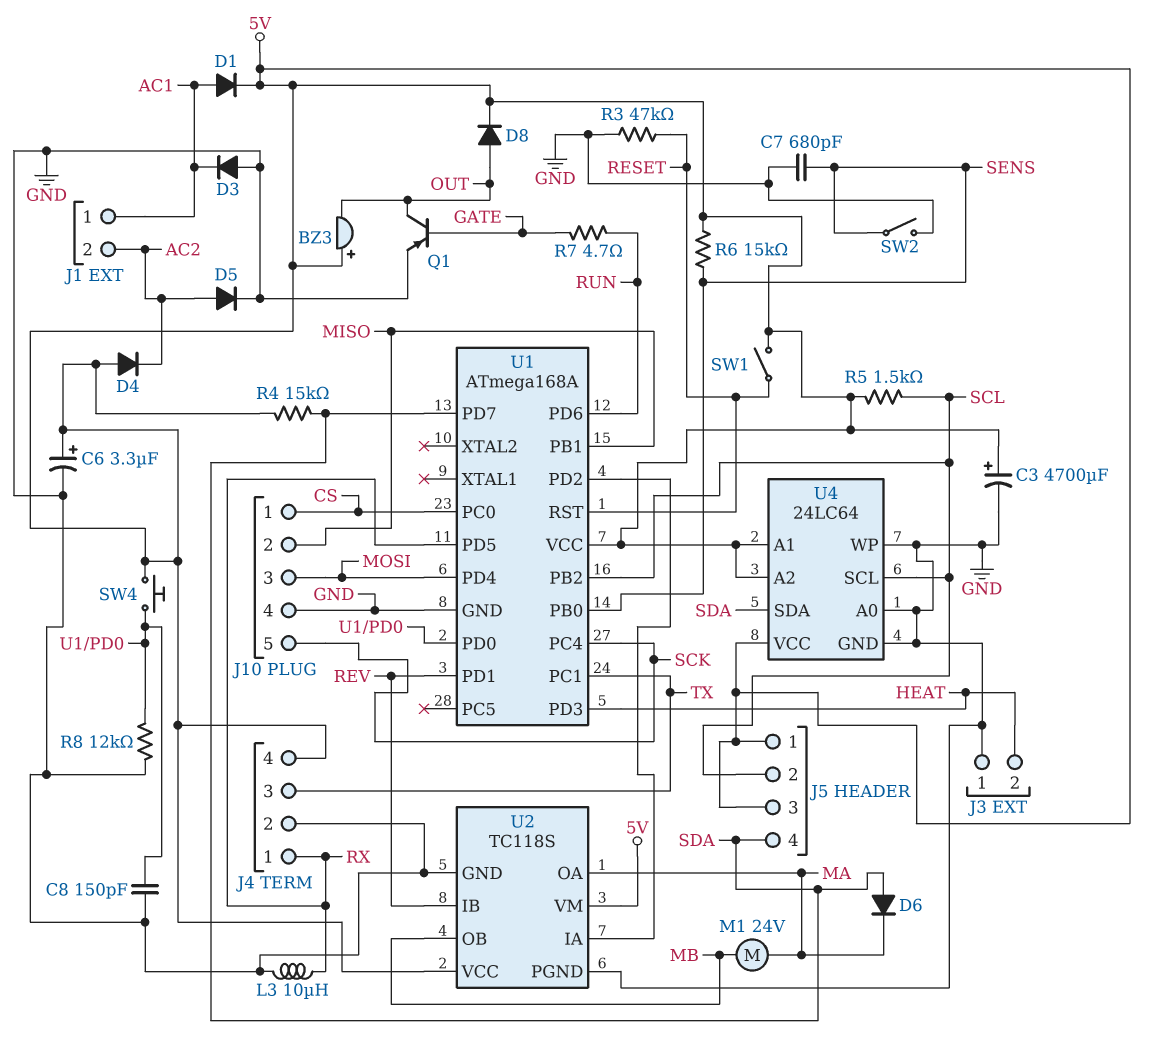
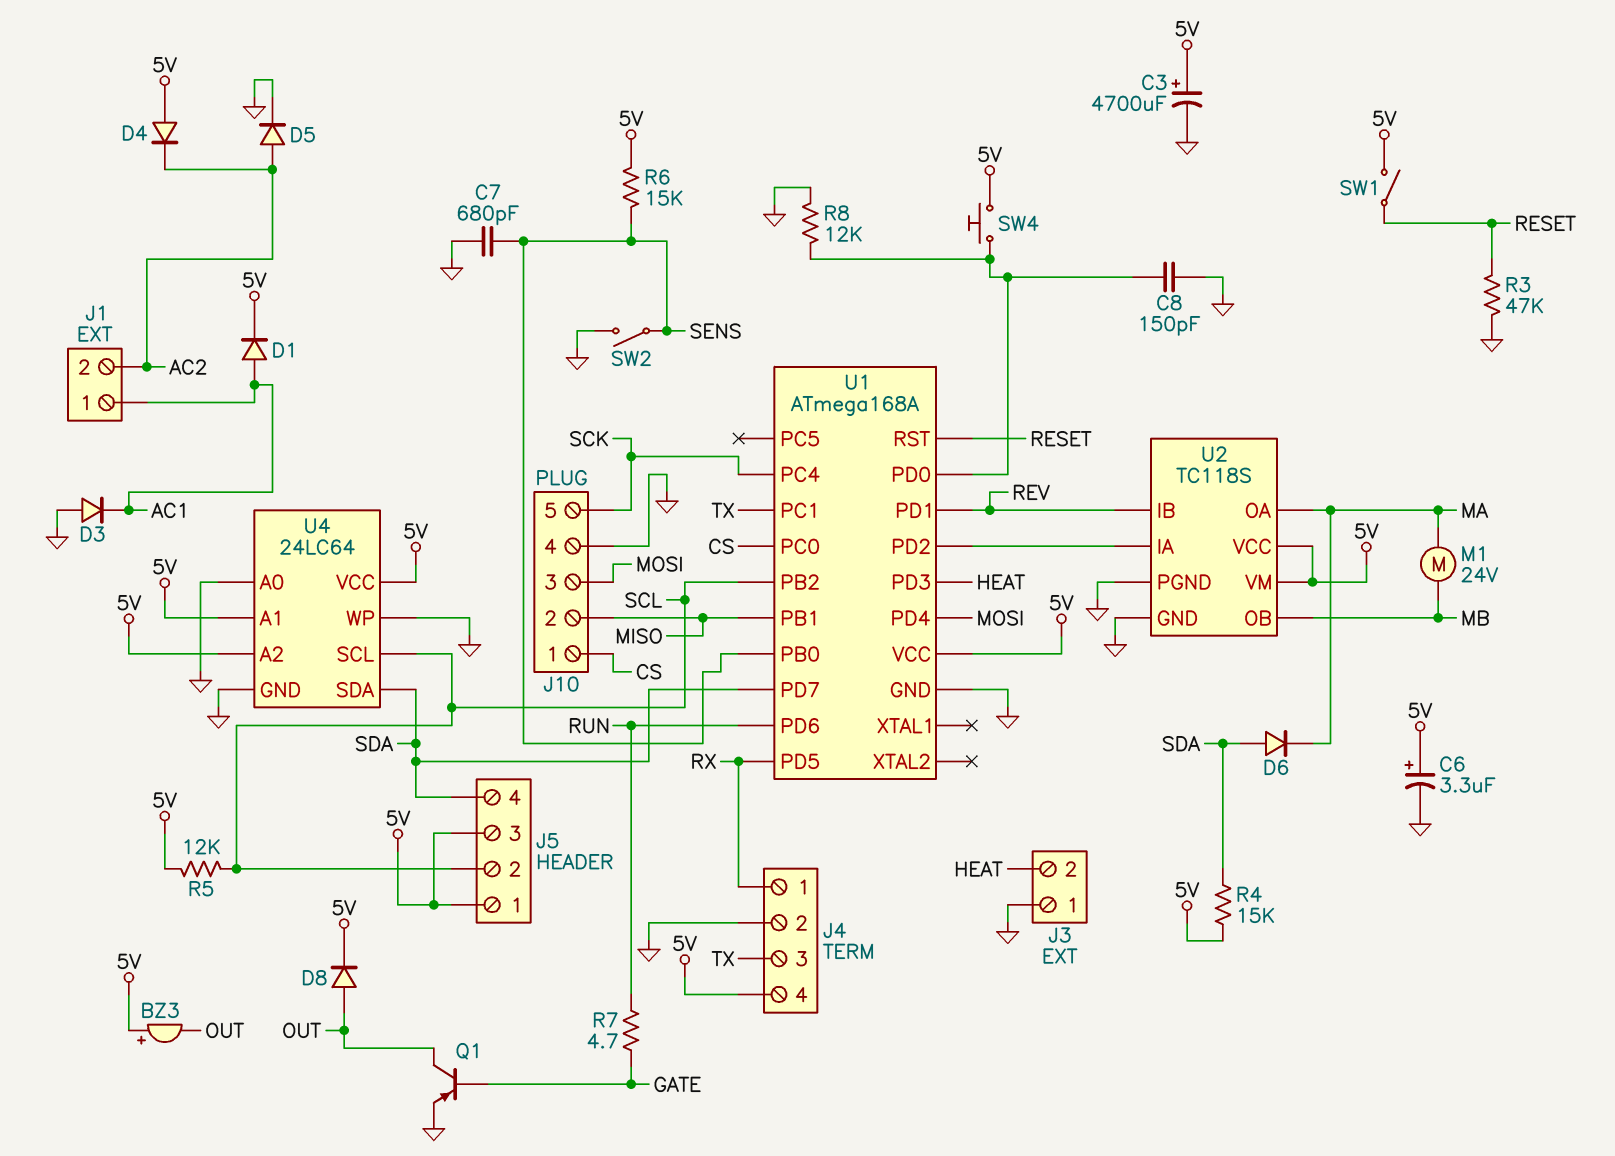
L3: 10uH (GND, RX) -> none
R5: 1.5k (5V, SCL) -> 12k (5V, SCL)

